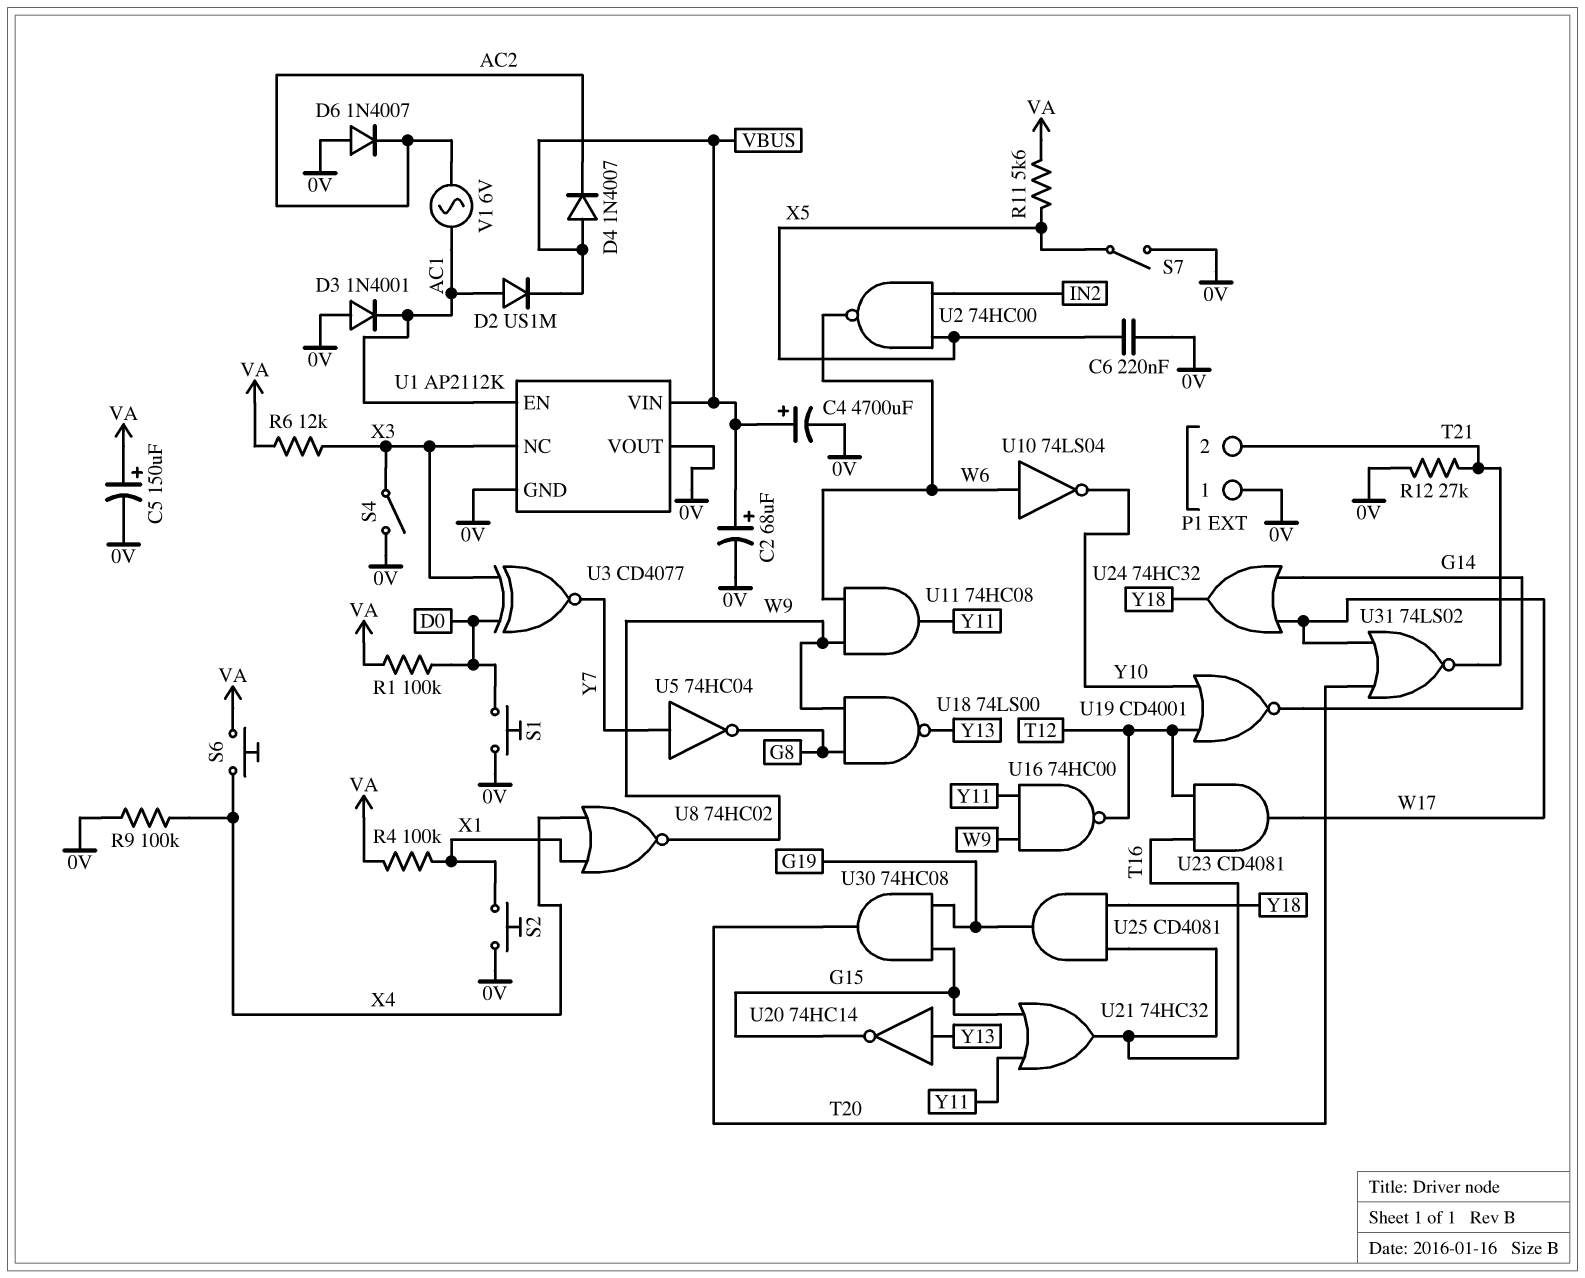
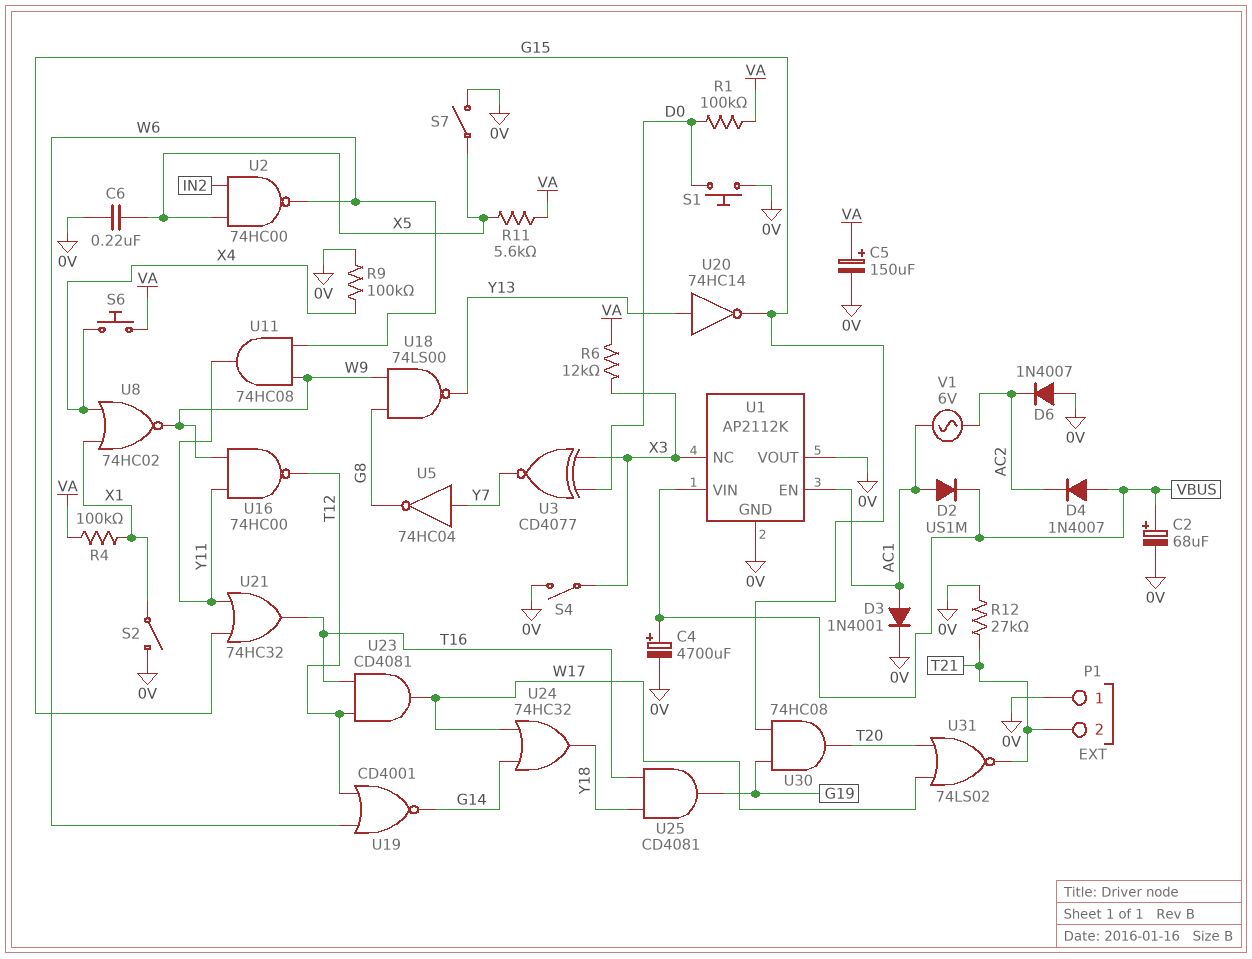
D3: diode 1N4001 (A 0V, K AC1) -> diode 1N4001 (A AC1, K 0V)
S2: button (0V, X1) -> switch (0V, X1)
U10: NOT 74LS04 (in W6, out Y10) -> none
U19: NOR CD4001 (in T12, in Y10, out G14) -> NOR CD4001 (in T12, in W6, out G14)

